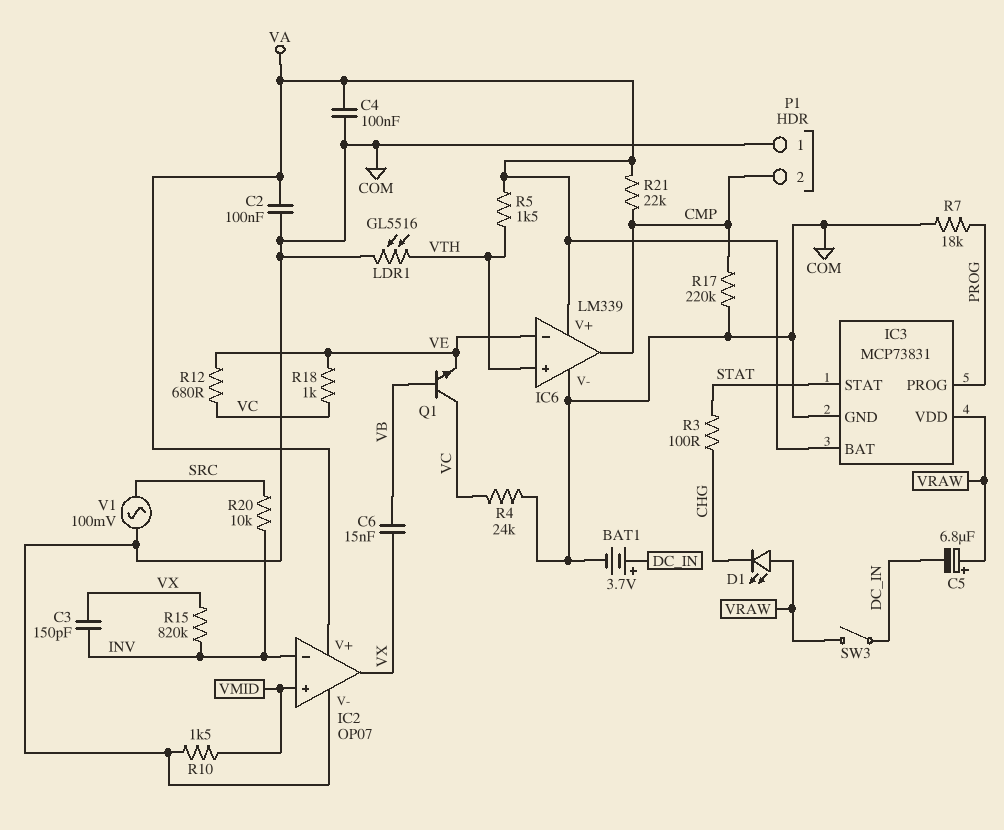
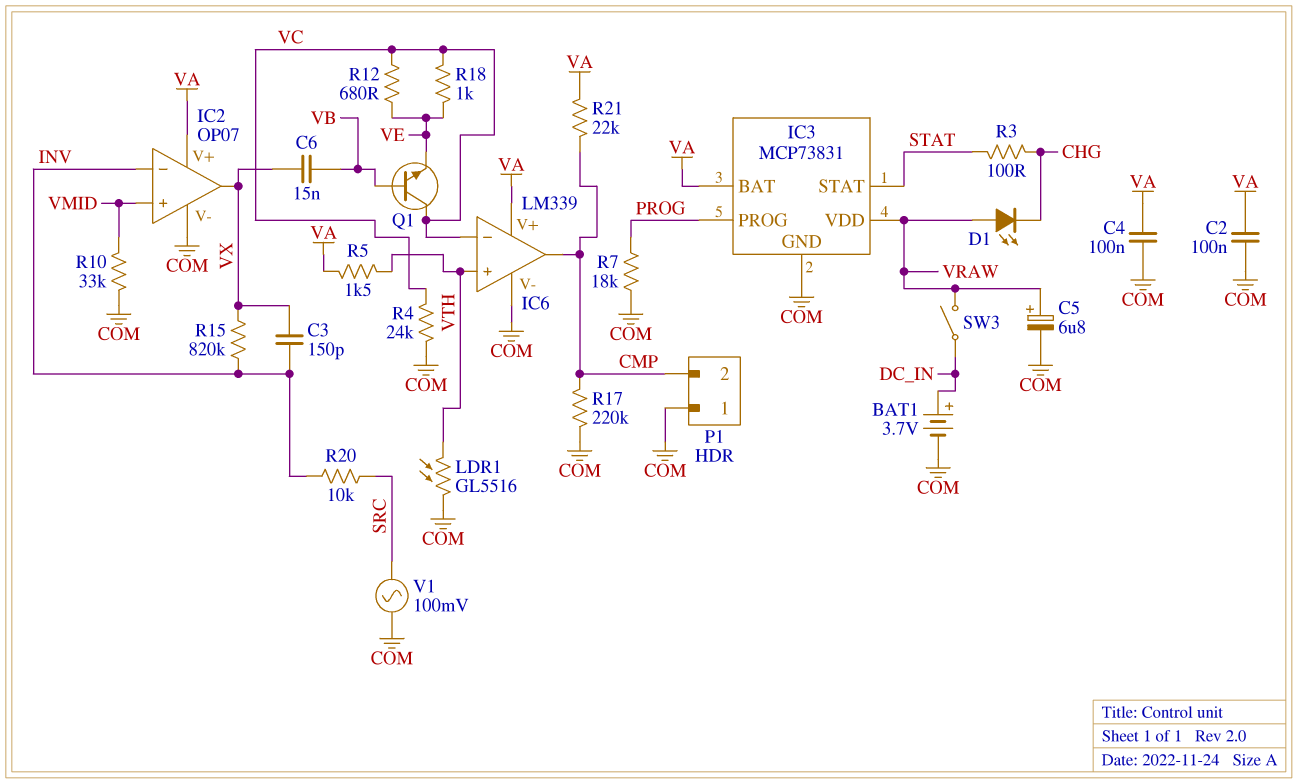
C5: 6.8uF (plus VRAW, minus DC_IN) -> 6.8uF (plus VRAW, minus COM)
IC6 pin in-: VE -> VC
R10: 1.5k (COM, VMID) -> 33k (COM, VMID)

